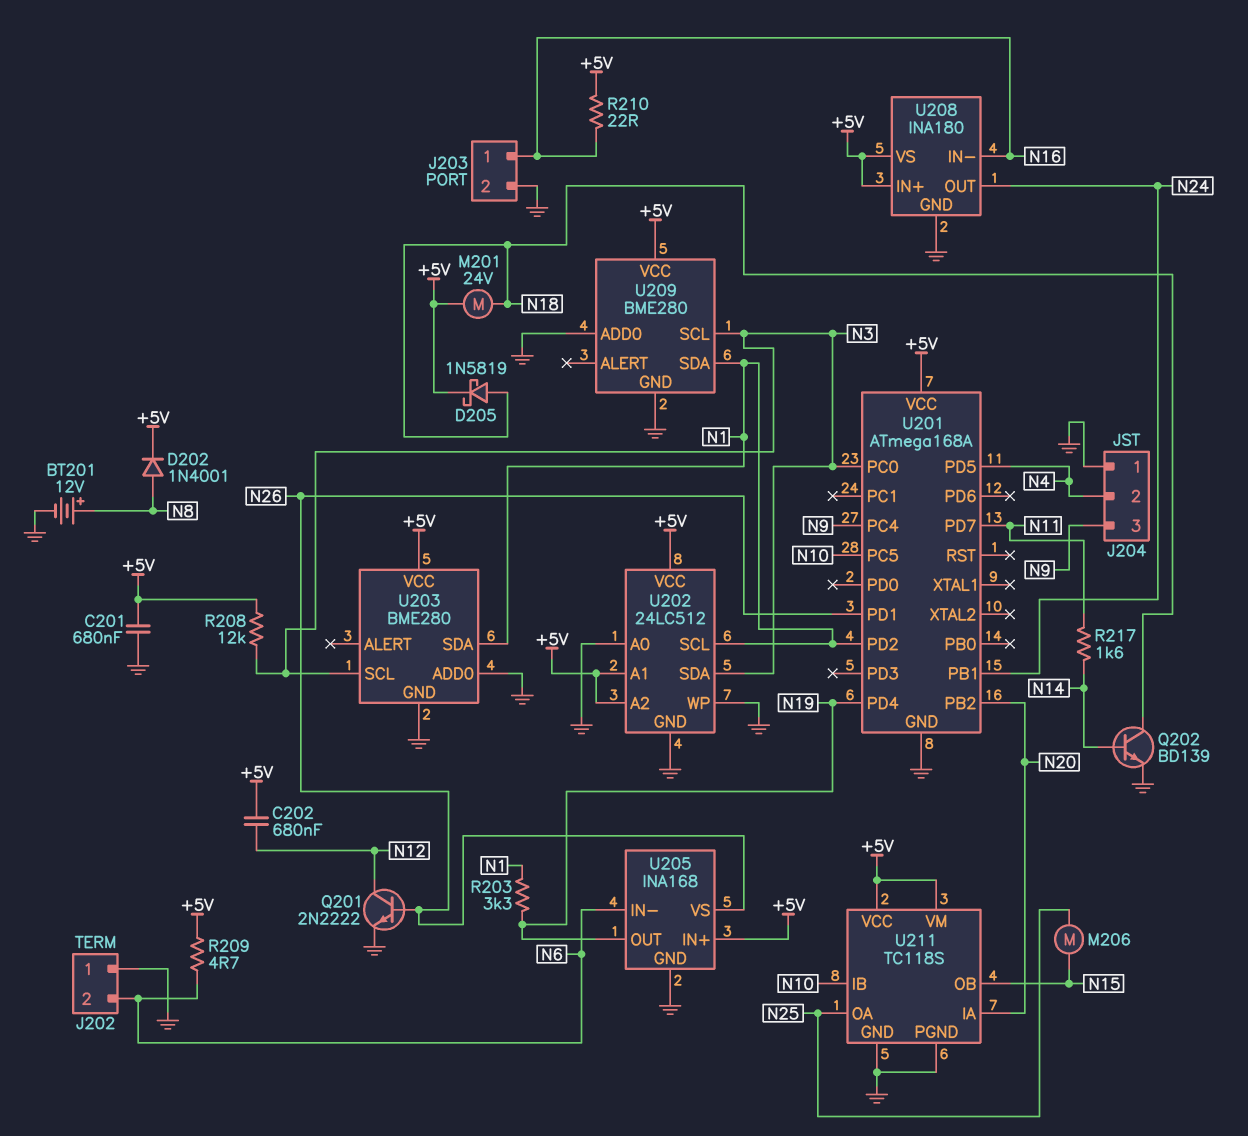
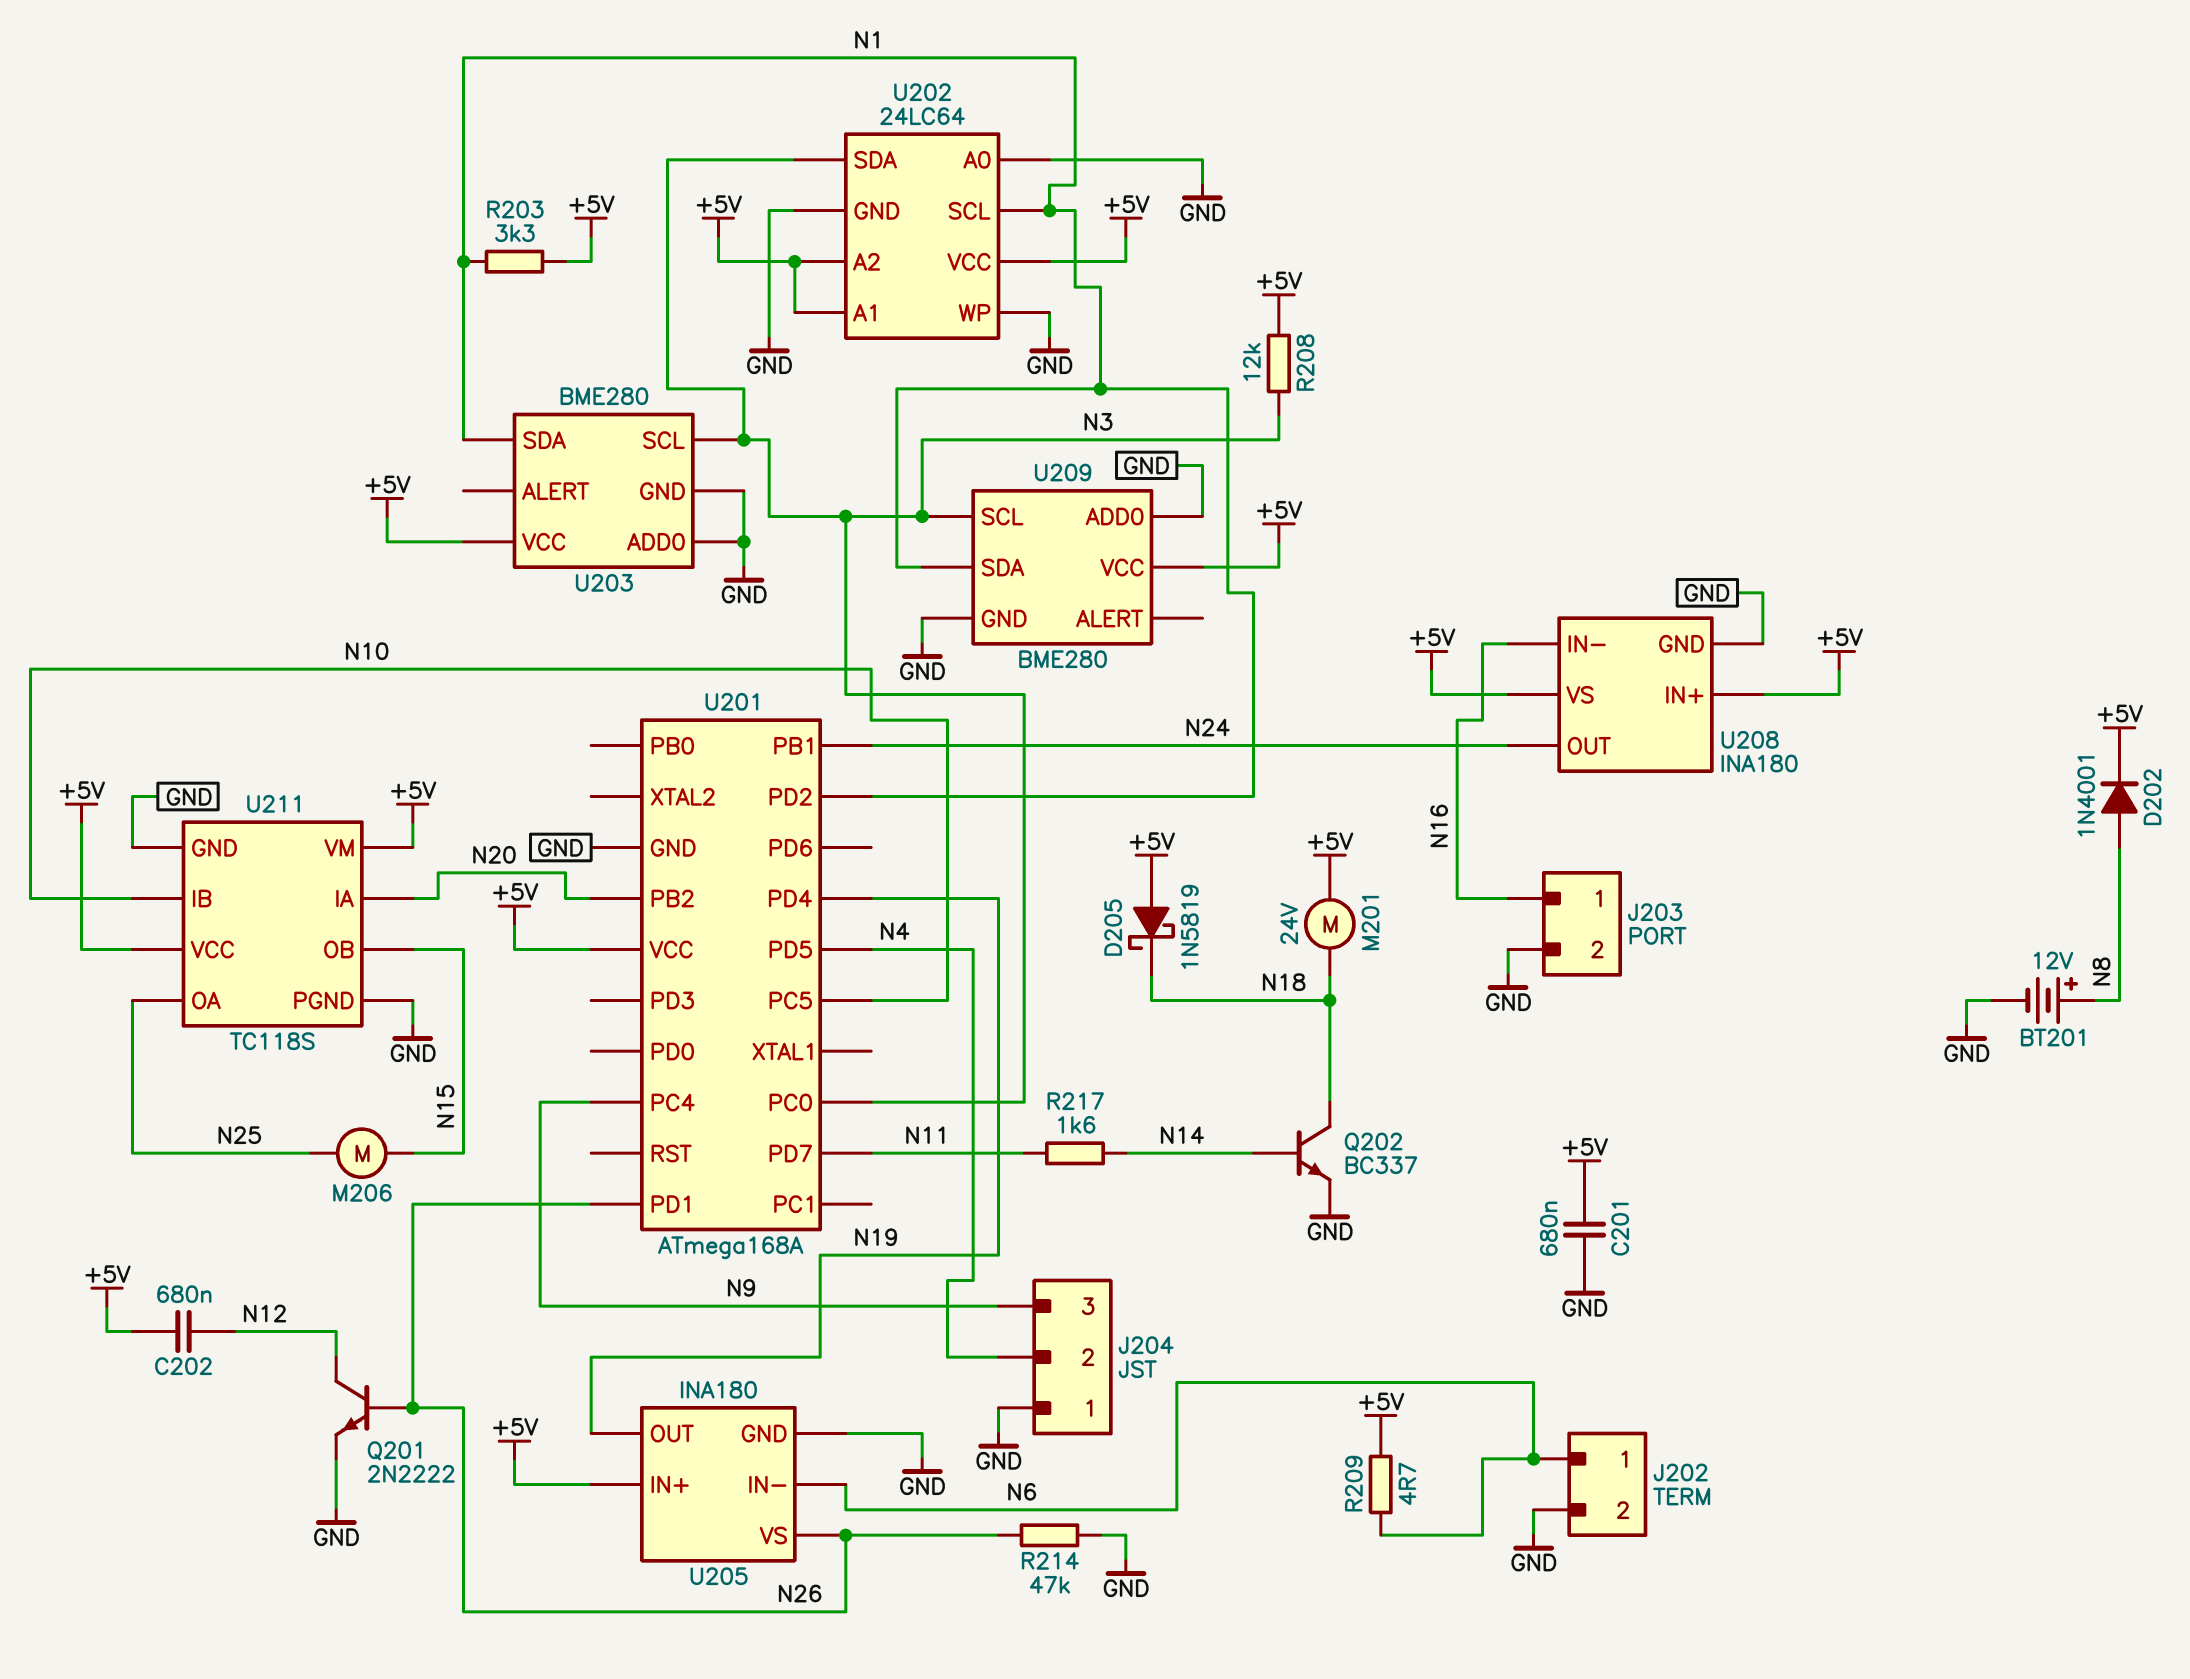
D205: schottky 1N5819 (A N18, K +5V) -> schottky 1N5819 (A +5V, K N18)
J202 pin 1: GND -> N6
J202 pin 2: N6 -> GND
Q202: NPN BD139 (B N14, C N18, E GND) -> NPN BC337 (B N14, C N18, E GND)
R203: 3.3k (N1, N19) -> 3.3k (+5V, N1)
R210: 22 (+5V, N16) -> none
R214: none -> 47k (GND, N26)
U202: 24LC512 -> 24LC64
U205: INA168 -> INA180

